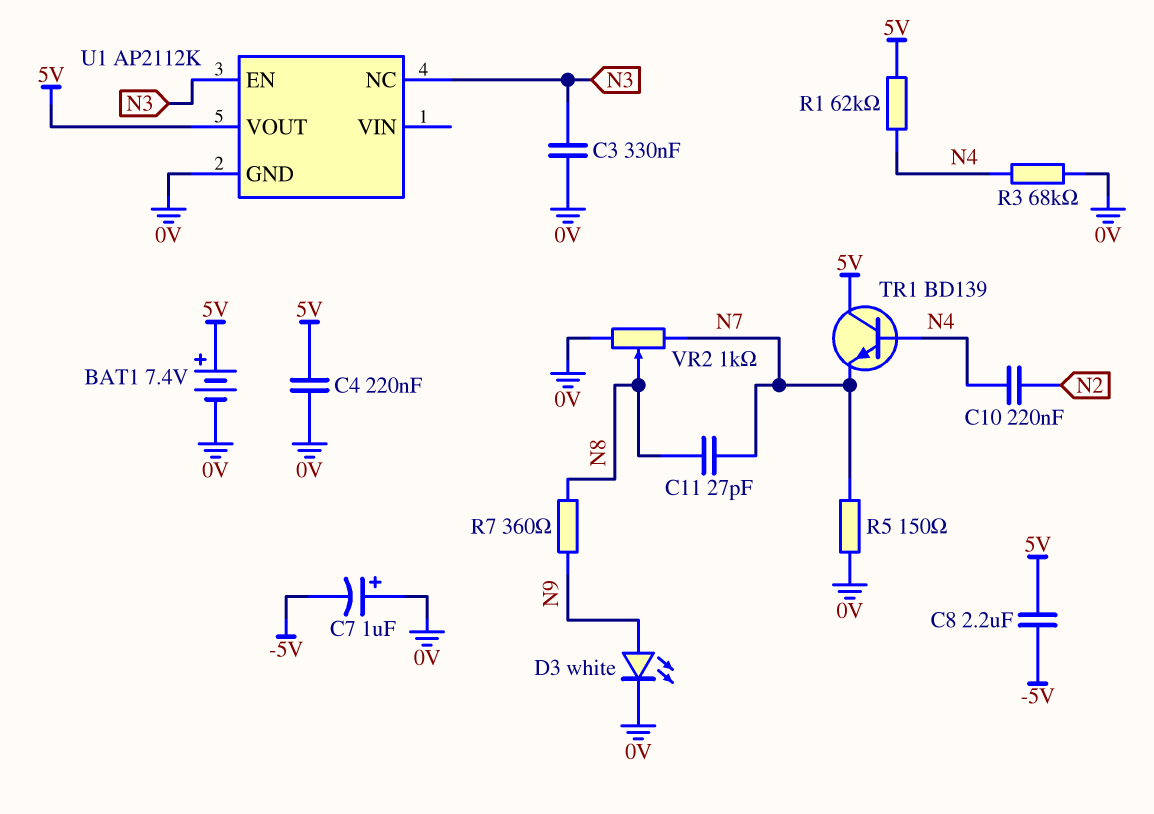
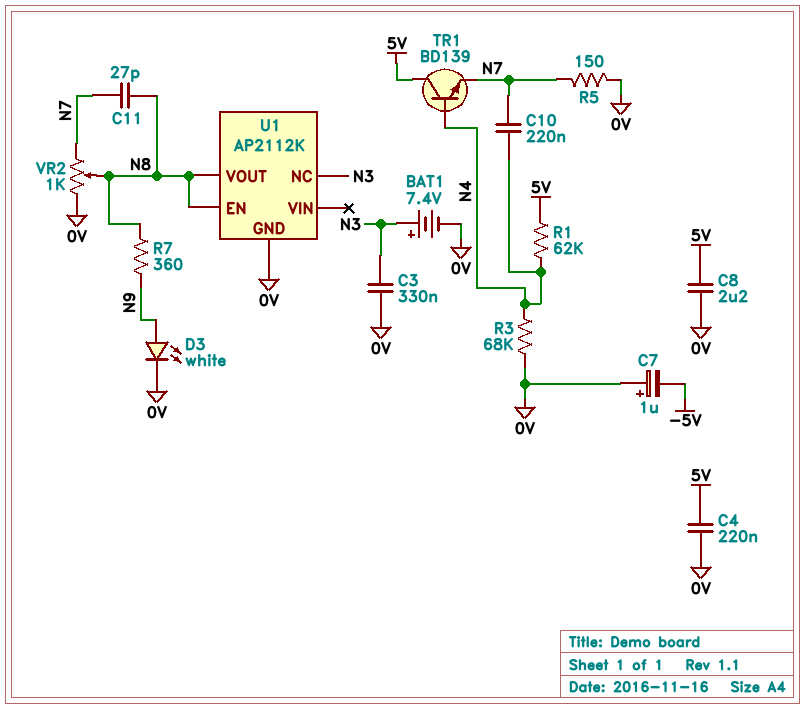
BAT1: 7.4V (plus 5V, minus 0V) -> 7.4V (plus N3, minus 0V)
C8: 2.2uF (-5V, 5V) -> 2.2uF (0V, 5V)
C10: 220nF (N2, N4) -> 220nF (N4, N7)
U1 pin EN: N3 -> N8
U1 pin VOUT: 5V -> N8

